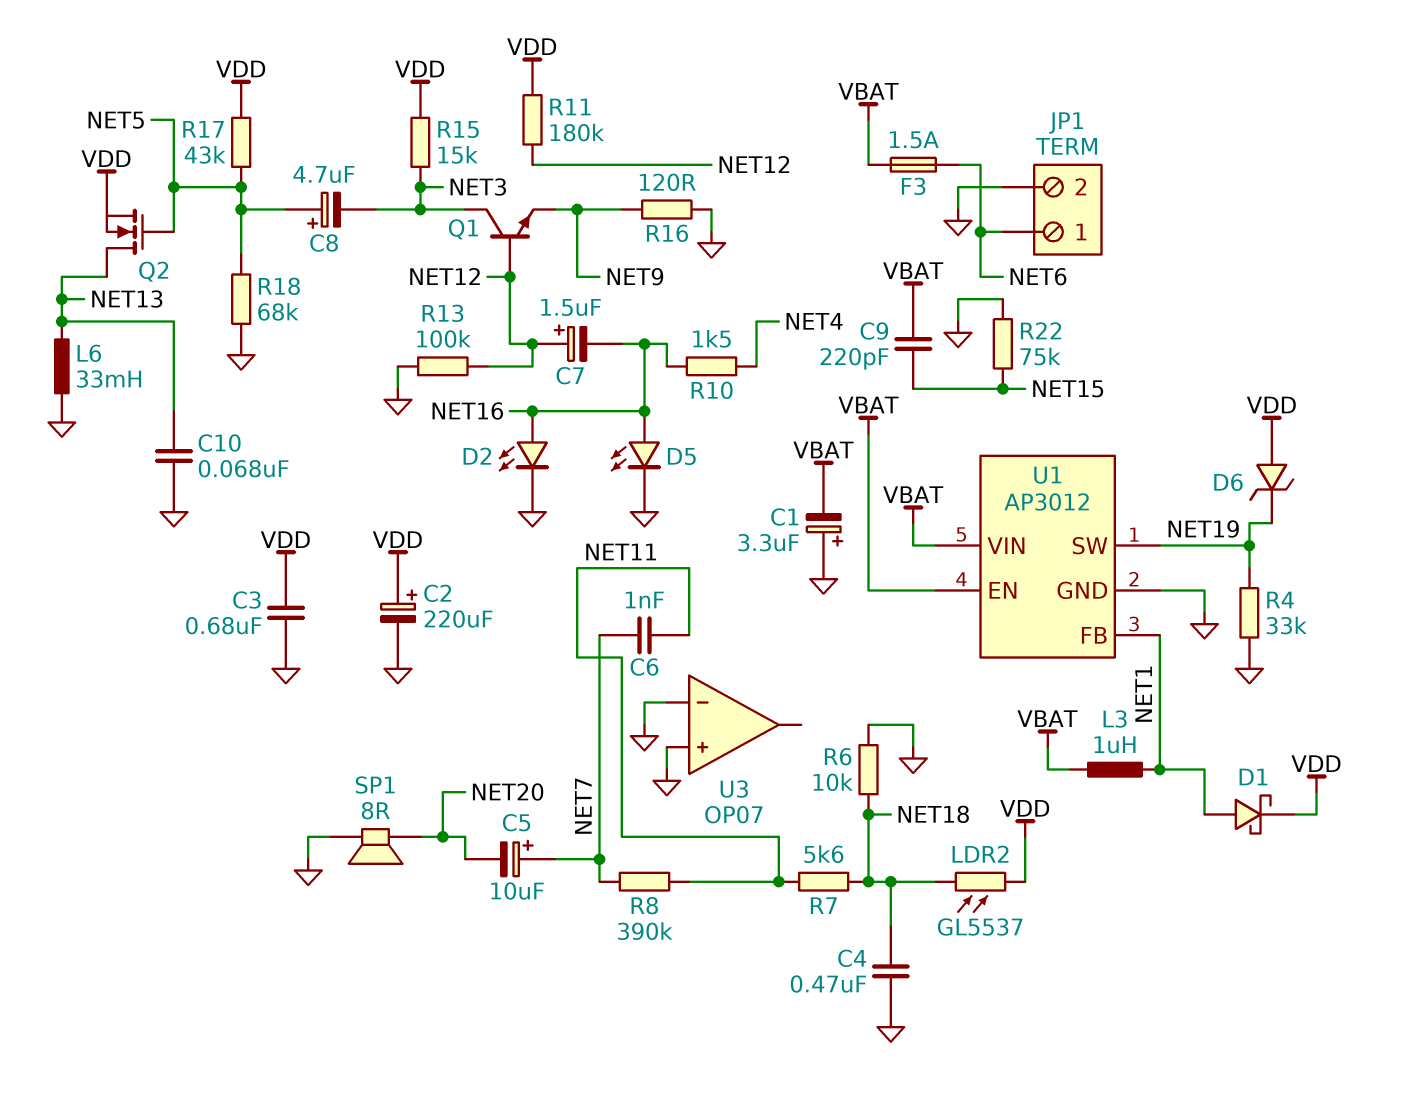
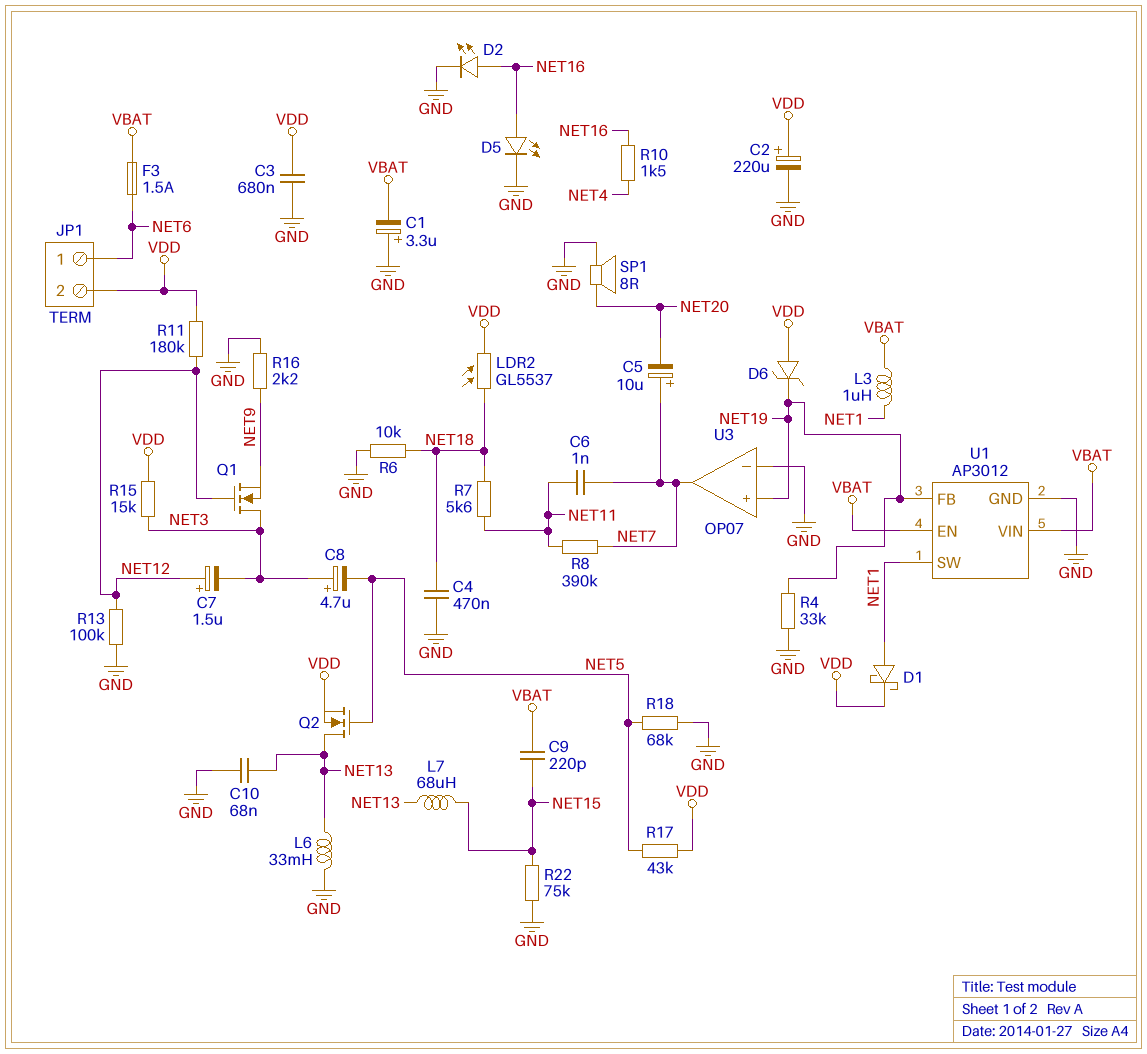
C7: 1.5uF (plus NET12, minus NET16) -> 1.5uF (plus NET12, minus NET3)
C8: 4.7uF (plus NET5, minus NET3) -> 4.7uF (plus NET3, minus NET5)
JP1 pin 2: GND -> VDD
L7: none -> 68uH (NET13, NET15)
Q1: NPN (B NET12, C NET3, E NET9) -> NMOS (G NET12, D NET3, S NET9)
R16: 120 (GND, NET9) -> 2.2k (GND, NET9)
U1 pin FB: NET1 -> NET19
U1 pin SW: NET19 -> NET1
U3 pin in+: GND -> NET19
U3 pin out: none -> NET7

